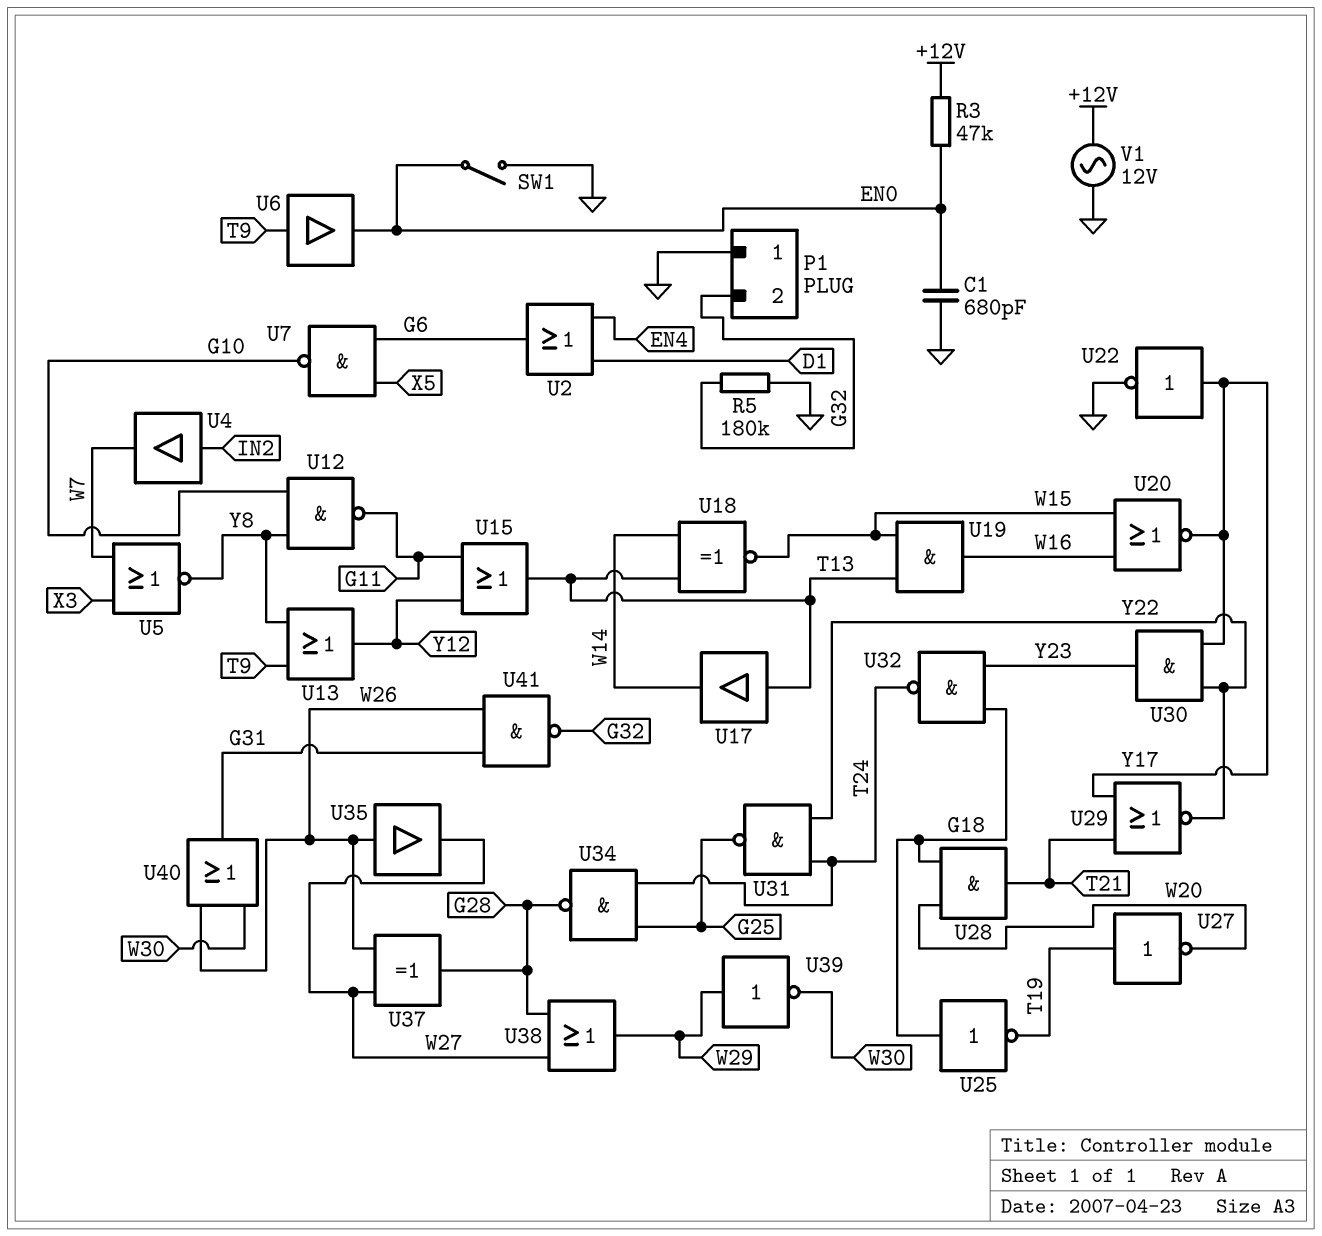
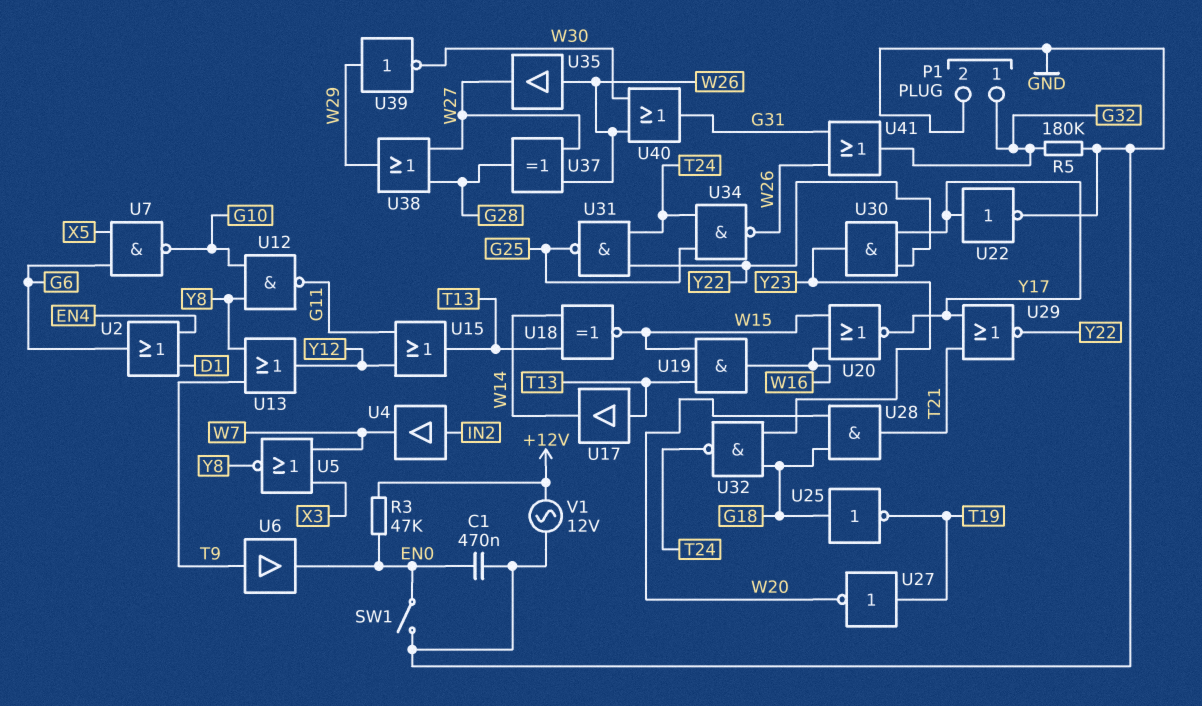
C1: 680pF (EN0, GND) -> 470nF (EN0, GND)
P1 pin 1: GND -> G32
P1 pin 2: G32 -> GND
U34: NAND (in G25, in T24, out G28) -> NAND (in G25, in T24, out W26)
U41: NAND (in G31, in W26, out G32) -> OR (in G31, in W26, out G32)

